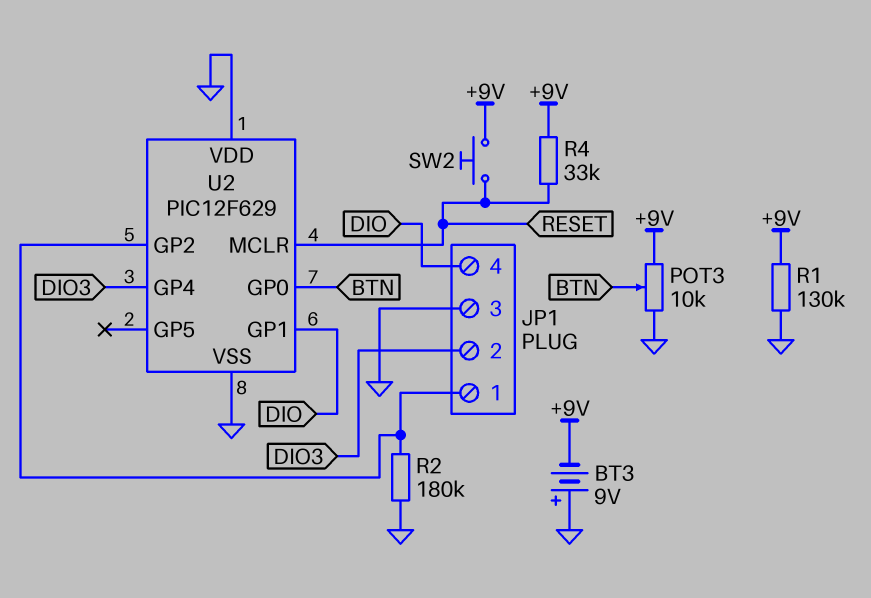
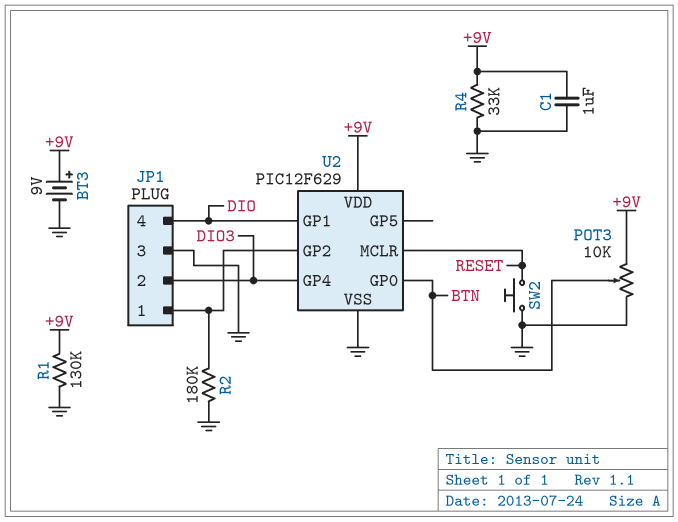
BT3: 9V (plus GND, minus +9V) -> 9V (plus +9V, minus GND)
C1: none -> 1uF (+9V, GND)
R4: 33k (+9V, RESET) -> 33k (+9V, GND)
SW2: button (+9V, RESET) -> button (GND, RESET)
U2 pin VDD: GND -> +9V

